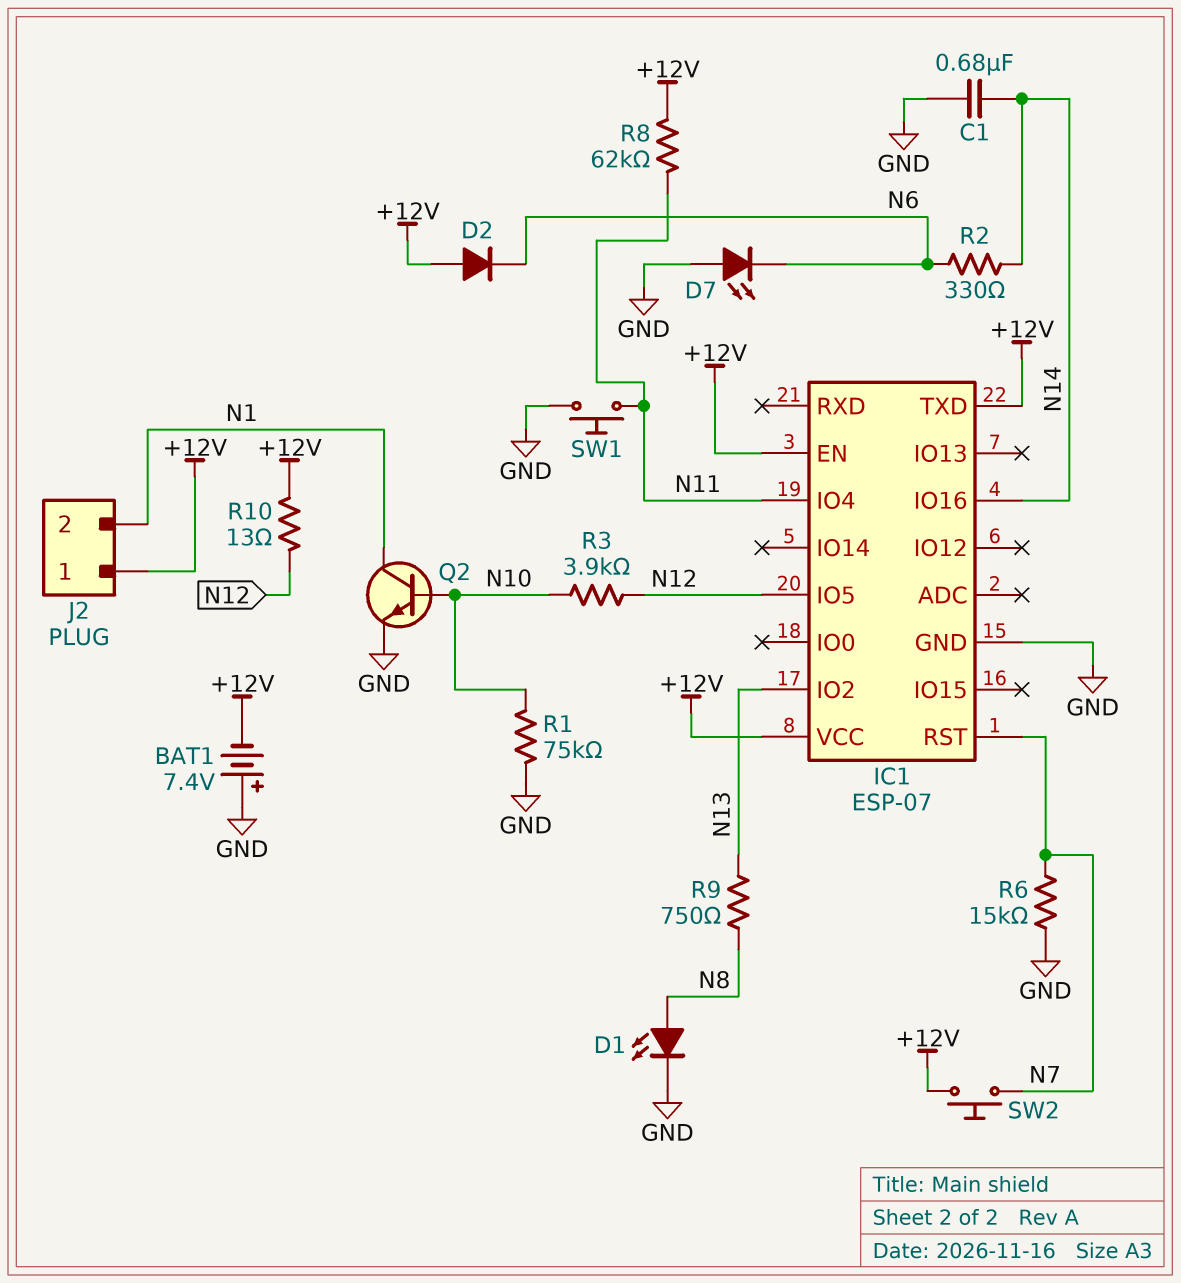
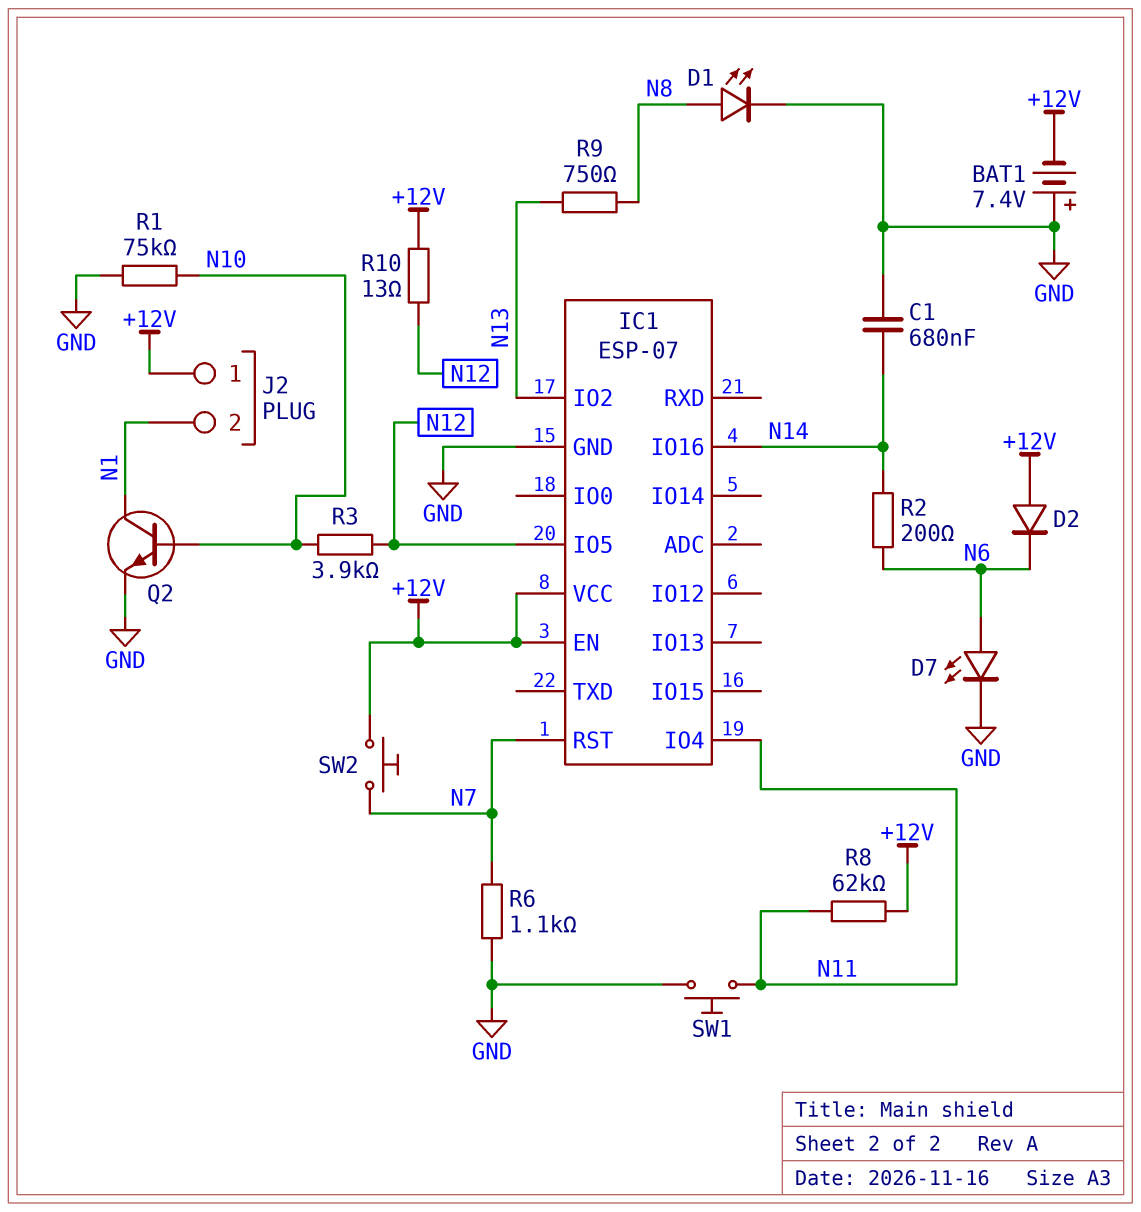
D7: LED (A GND, K N6) -> LED (A N6, K GND)
IC1 pin TXD: +12V -> none
R2: 330 (N6, N14) -> 200 (N6, N14)
R6: 15k (GND, N7) -> 1.1k (GND, N7)

